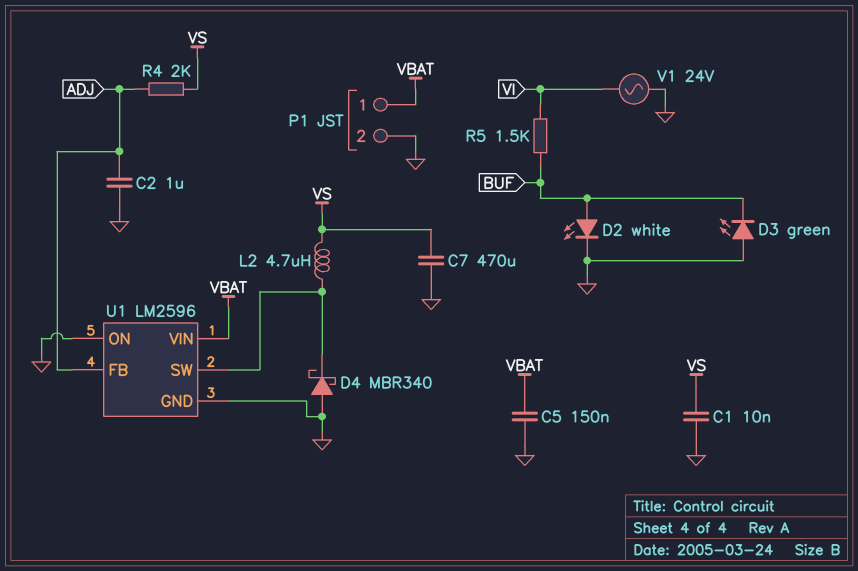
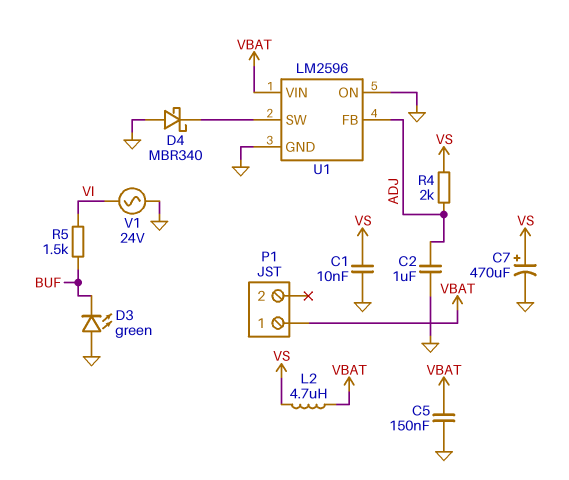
C7: 470uF (GND, VS) -> 470uF (plus VS, minus GND)
D2: LED white (A BUF, K GND) -> none
L2: 4.7uH (U1/SW, VS) -> 4.7uH (VBAT, VS)
P1 pin 2: GND -> none

